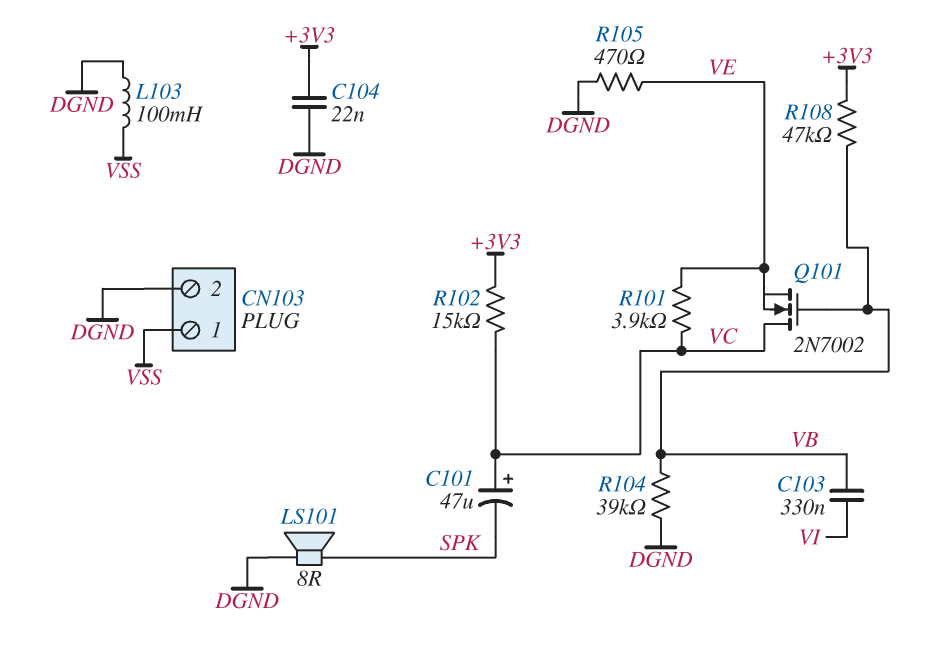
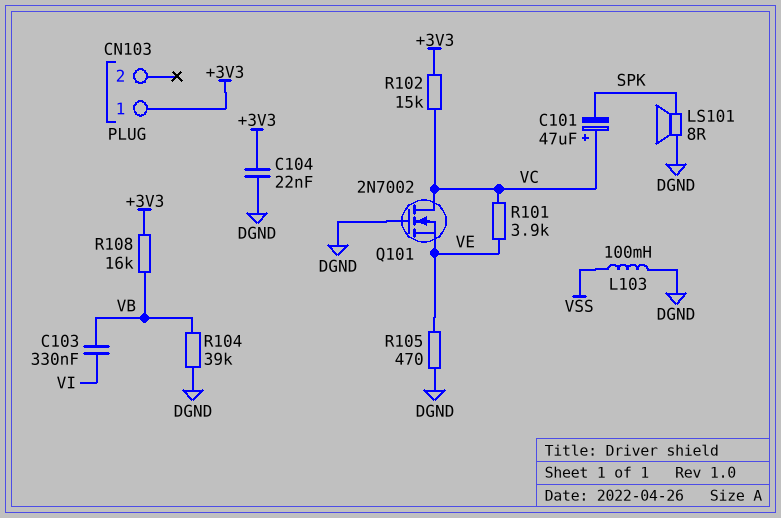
CN103 pin 1: VSS -> +3V3
CN103 pin 2: DGND -> none
Q101: NMOS 2N7002 (G VB, D VC, S VE) -> NMOS 2N7002 (G DGND, D VC, S VE)
R108: 47k (+3V3, VB) -> 16k (+3V3, VB)

